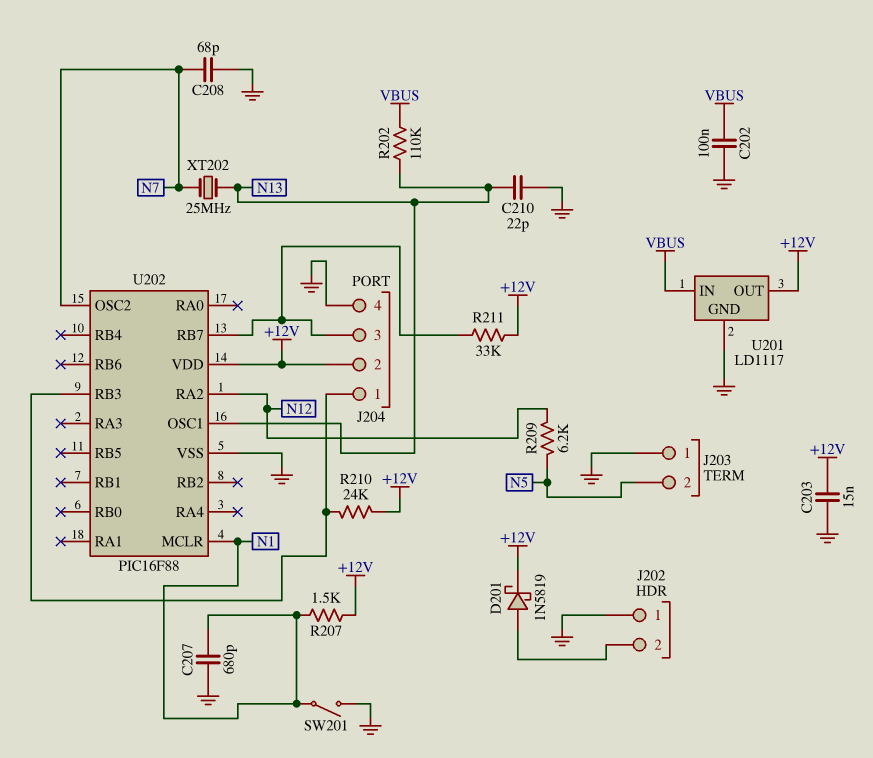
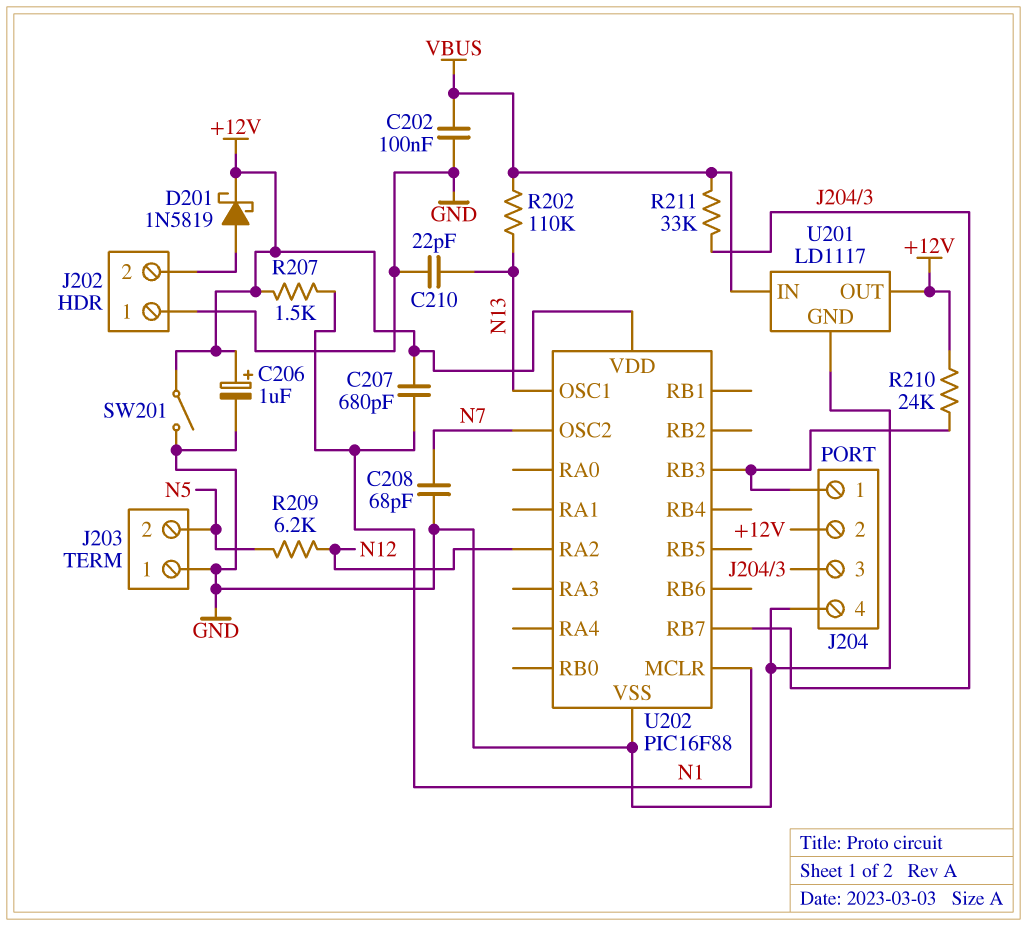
C203: 15nF (+12V, GND) -> none
C206: none -> 1uF (plus +12V, minus GND)
C207: 680pF (GND, N1) -> 680pF (+12V, N1)
R211: 33k (+12V, J204/3) -> 33k (J204/3, VBUS)
SW201: switch (GND, N1) -> switch (+12V, GND)
XT202: 25MHz (N7, N13) -> none

